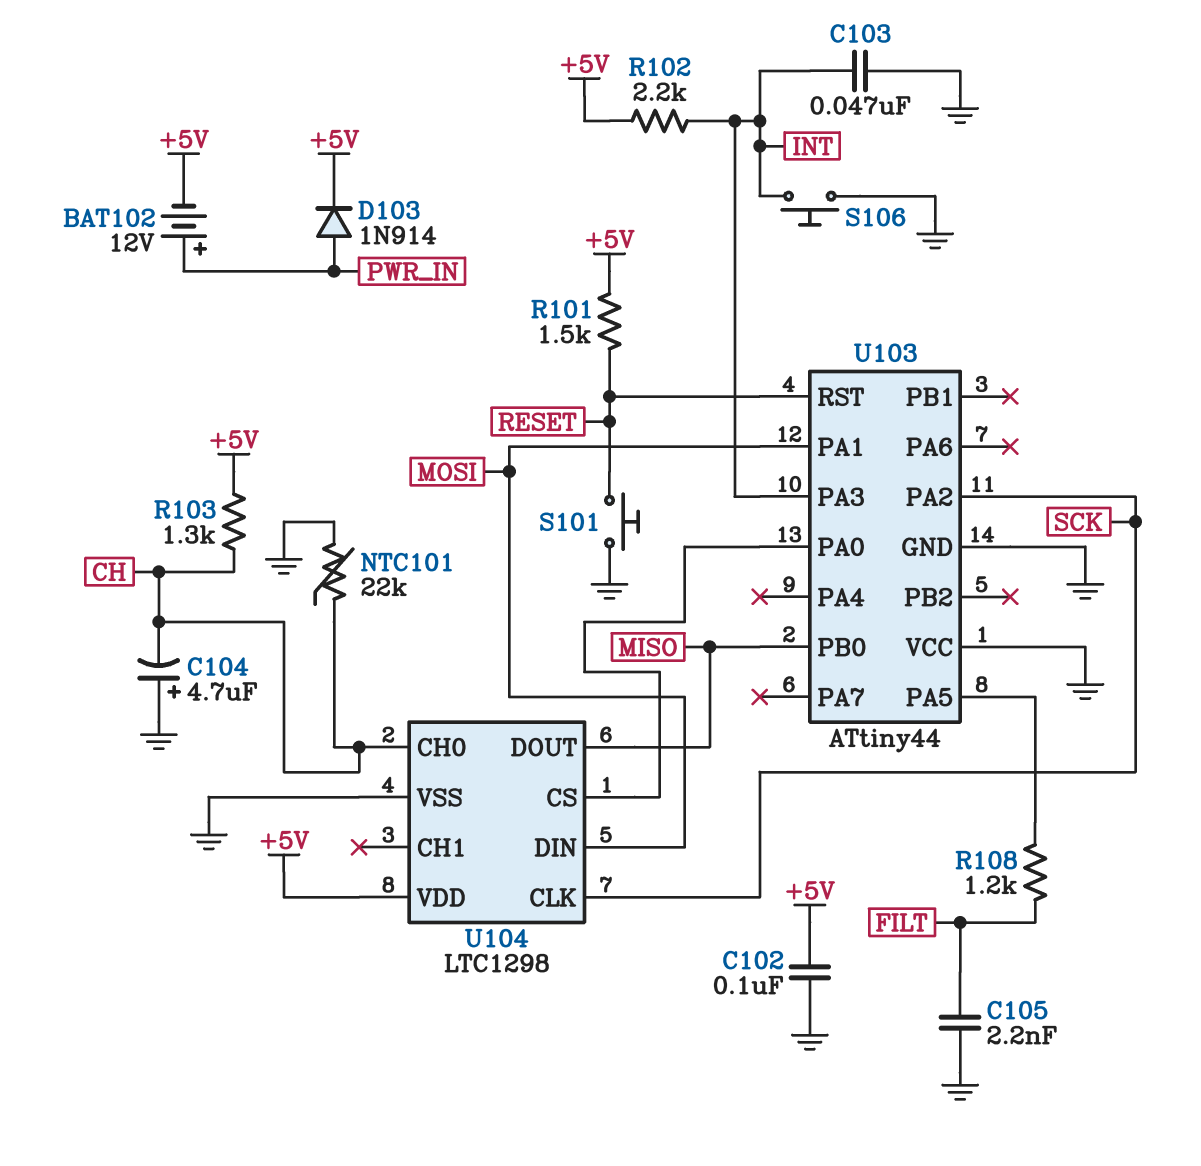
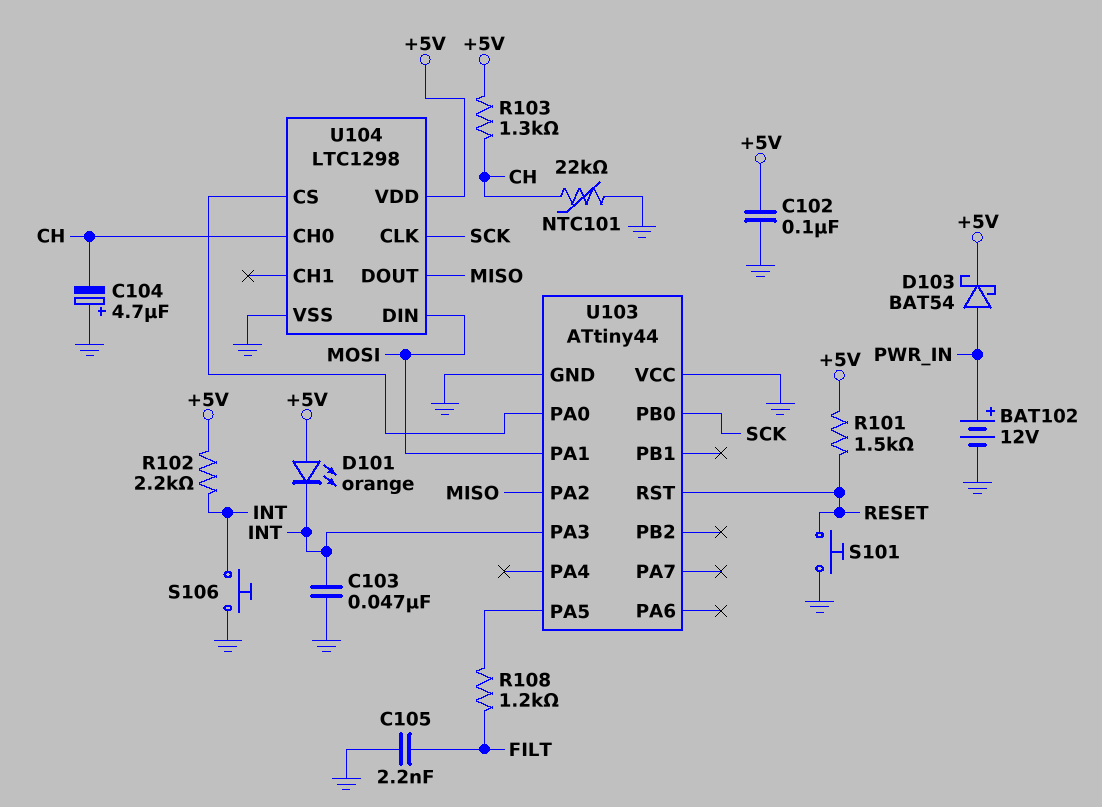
BAT102: 12V (plus PWR_IN, minus +5V) -> 12V (plus PWR_IN, minus GND)
D101: none -> LED orange (A +5V, K INT)
D103: diode 1N914 (A PWR_IN, K +5V) -> schottky BAT54 (A PWR_IN, K +5V)
U103 pin PA2: SCK -> MISO
U103 pin PB0: MISO -> SCK

